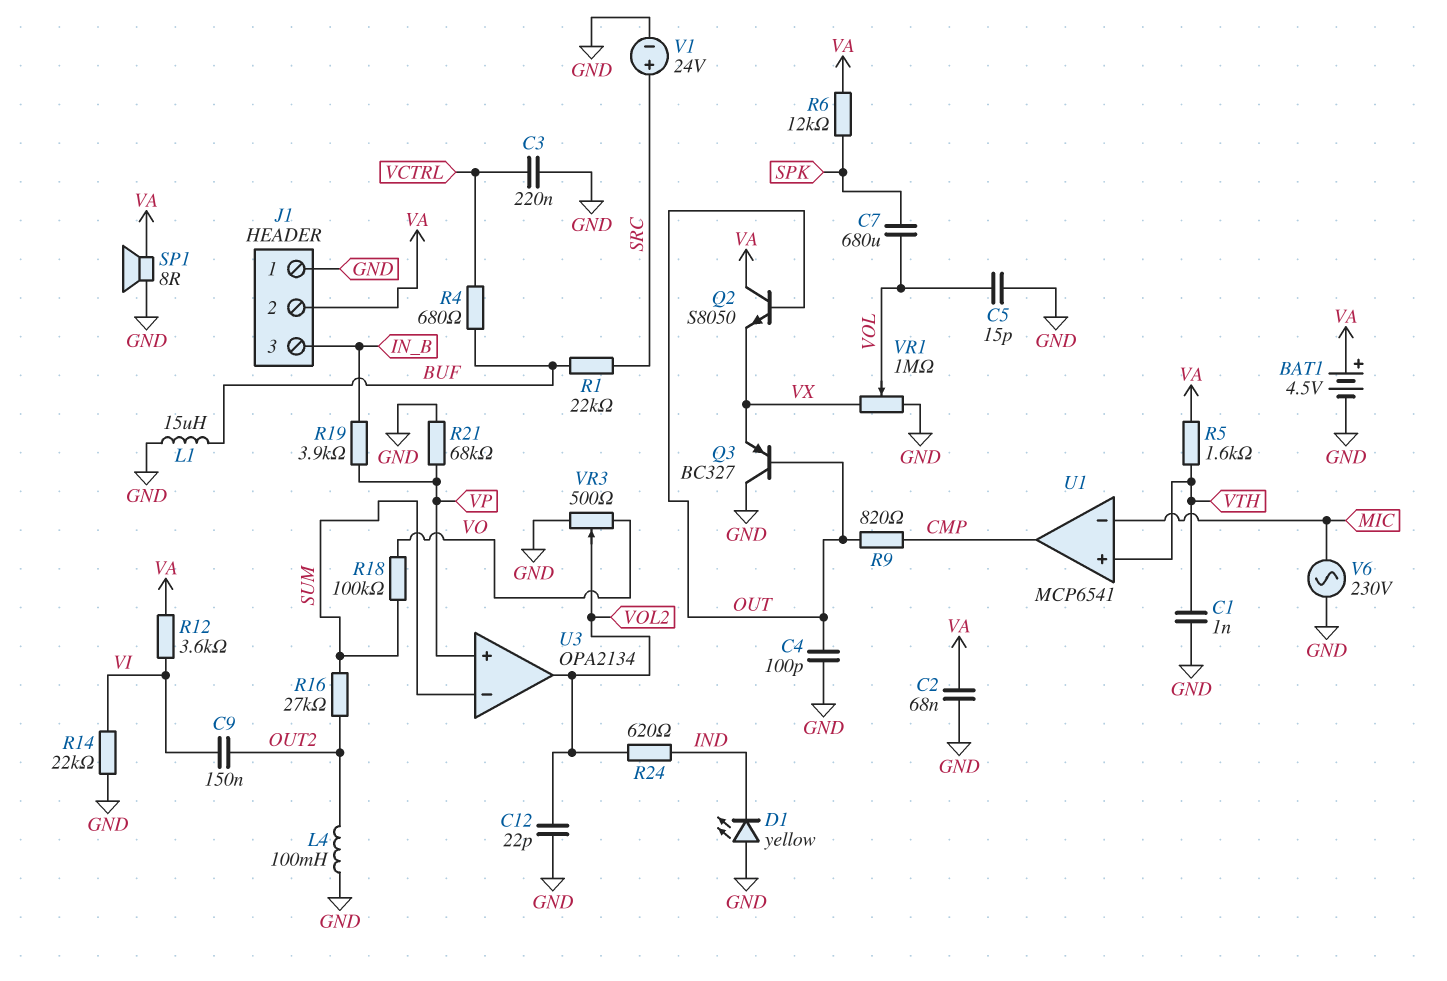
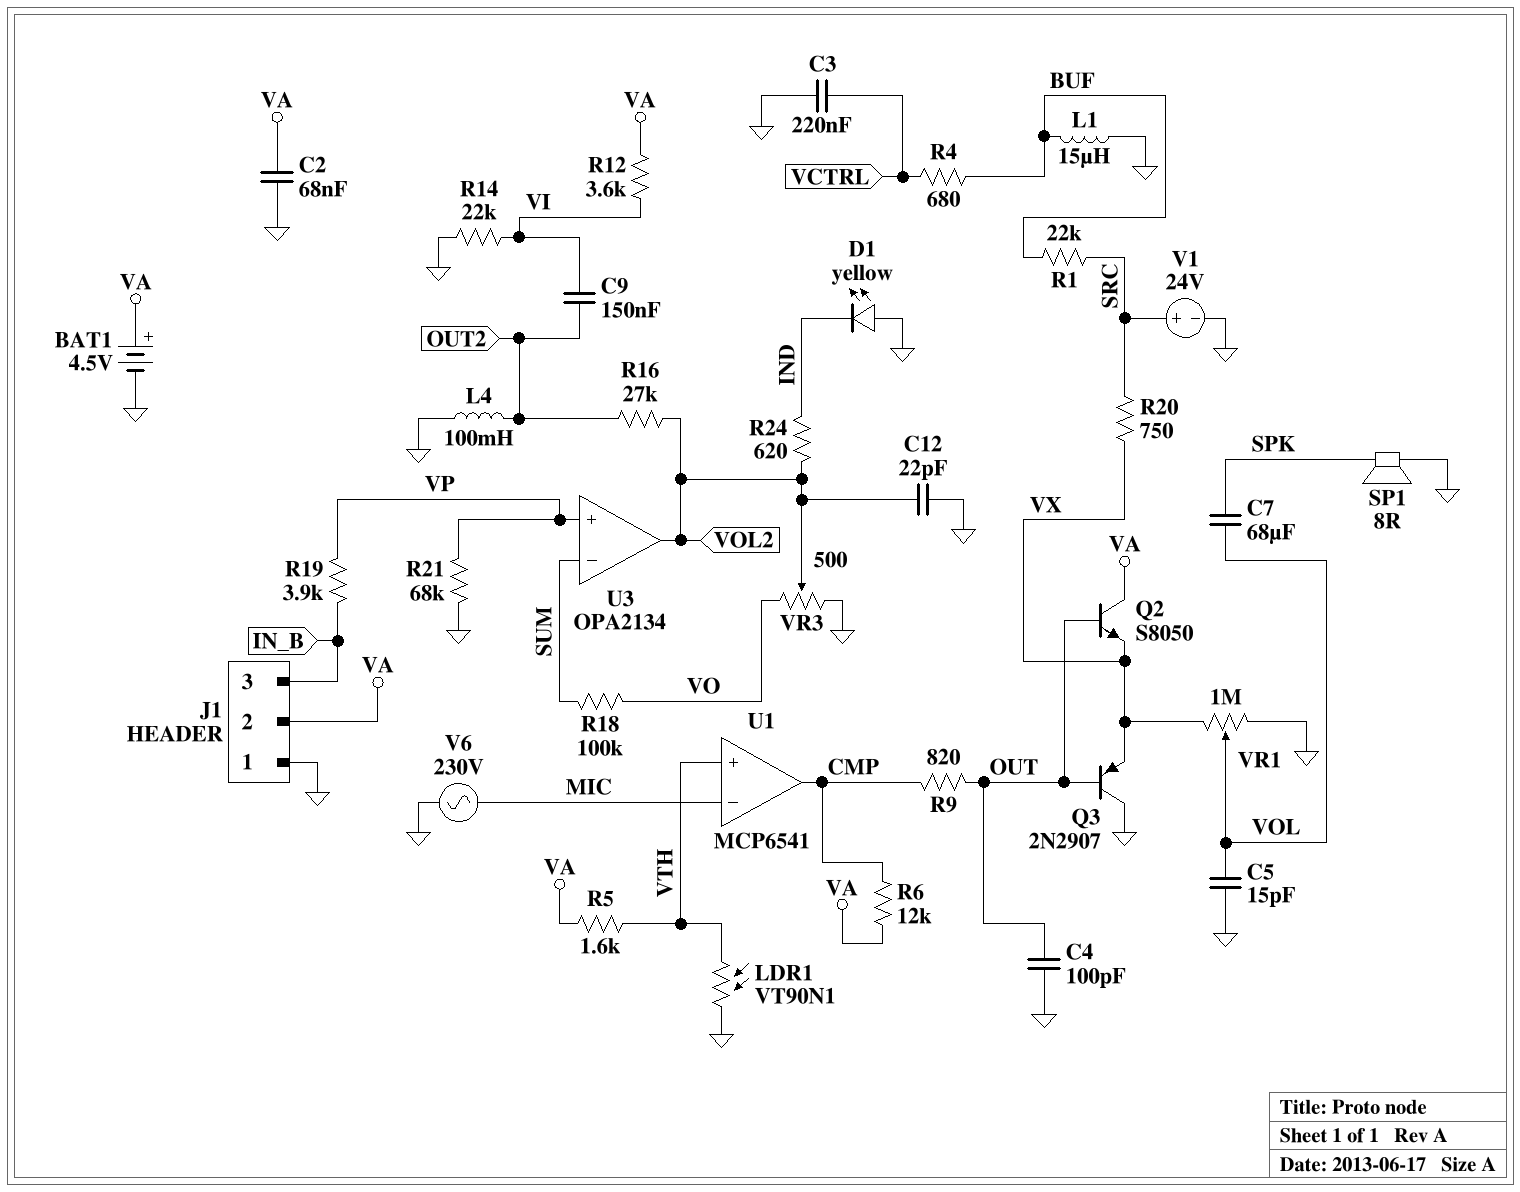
C1: 1nF (GND, VTH) -> none
C7: 680uF (SPK, VOL) -> 68uF (SPK, VOL)
LDR1: none -> VT90N1 (GND, VTH)
Q3: PNP BC327 (B OUT, C GND, E VX) -> PNP 2N2907 (B OUT, C GND, E VX)
R6: 12k (SPK, VA) -> 12k (CMP, VA)
R16: 27k (OUT2, SUM) -> 27k (OUT2, VOL2)
R20: none -> 750 (SRC, VX)
SP1: speaker 8R (GND, VA) -> speaker 8R (GND, SPK)

